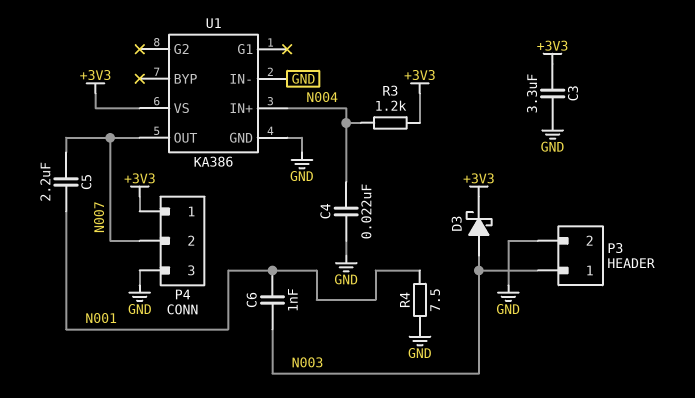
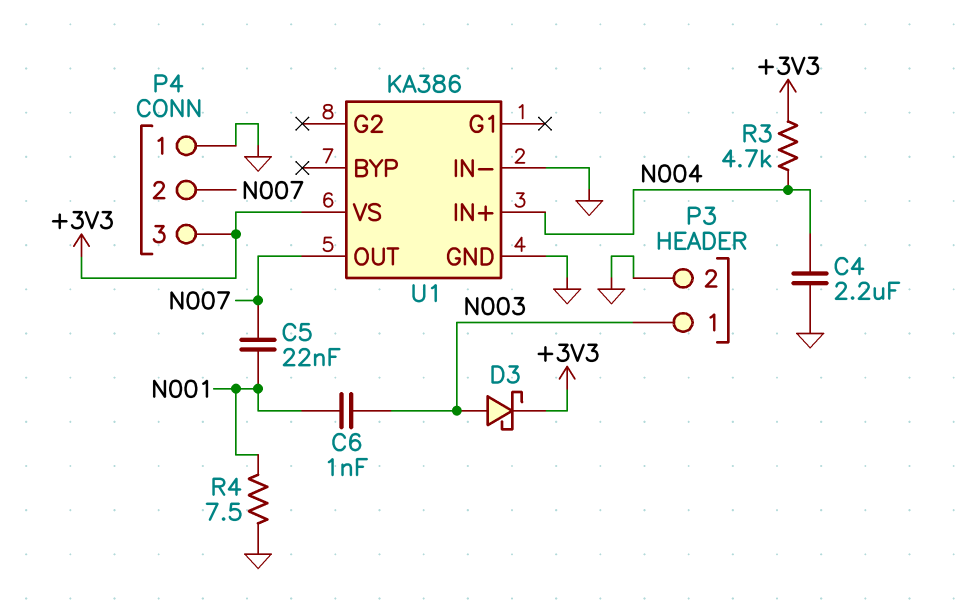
C3: 3.3uF (+3V3, GND) -> none
C4: 22nF (GND, N004) -> 2.2uF (GND, N004)
C5: 2.2uF (N001, N007) -> 22nF (N001, N007)
P4 pin 1: +3V3 -> GND
P4 pin 3: GND -> +3V3
R3: 1.2k (+3V3, N004) -> 4.7k (+3V3, N004)

